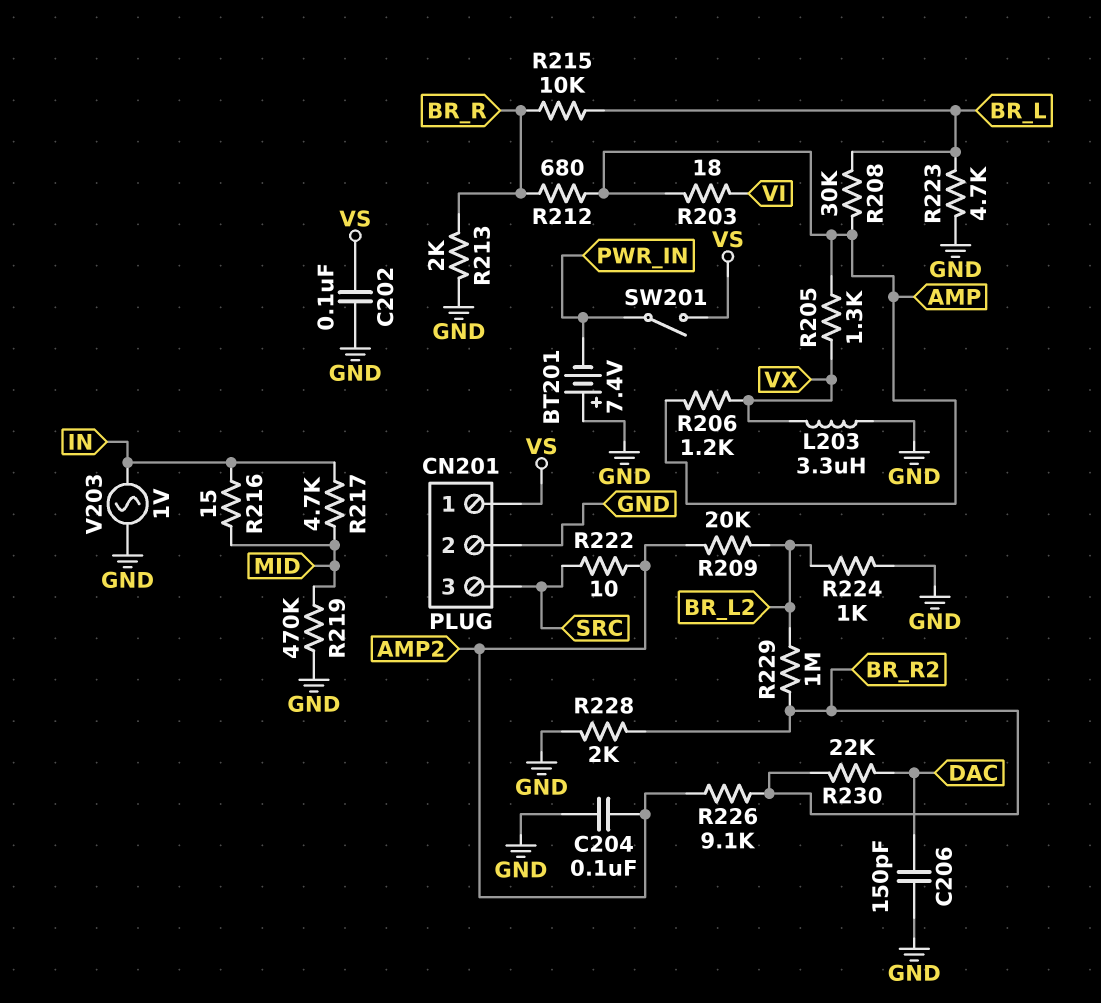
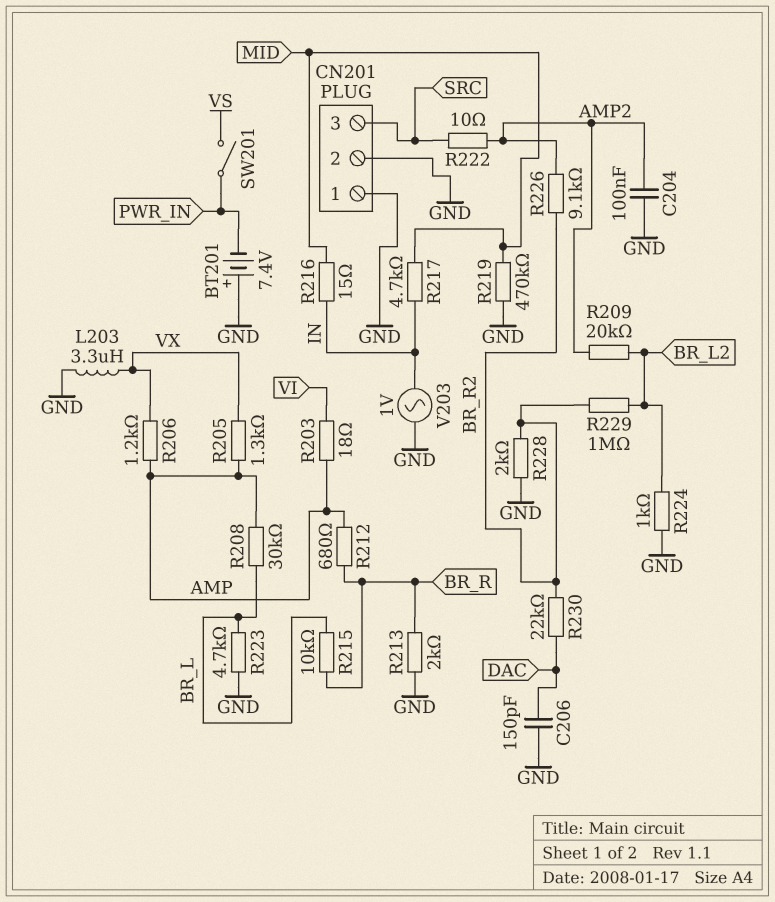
C202: 100nF (GND, VS) -> none
CN201 pin 1: VS -> GND

